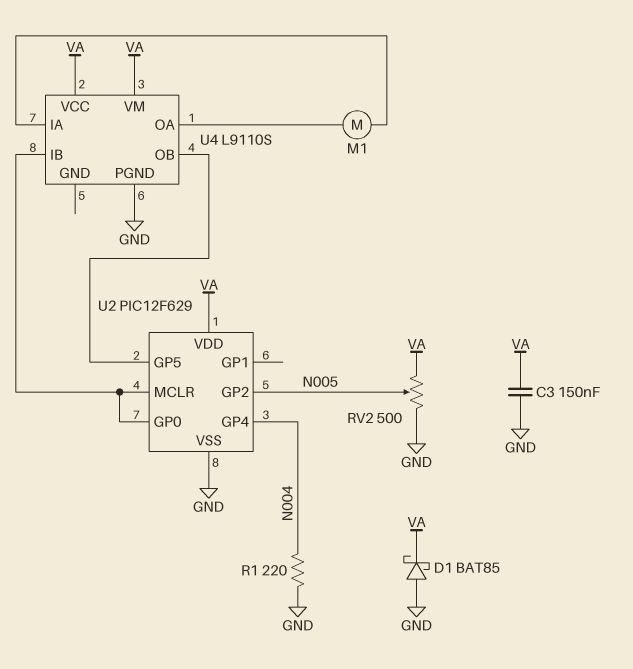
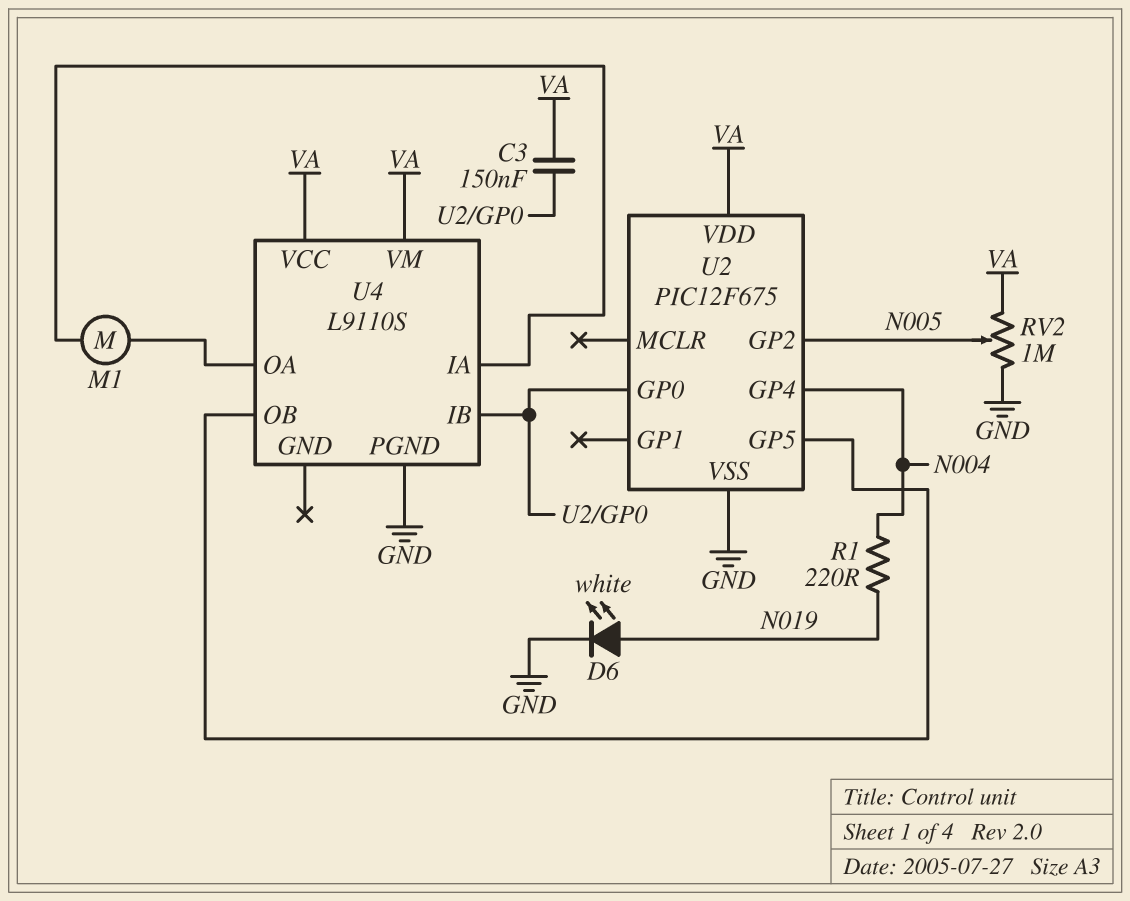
C3: 150nF (GND, VA) -> 150nF (U2/GP0, VA)
D1: schottky BAT85 (A GND, K VA) -> none
D6: none -> LED white (A N019, K GND)
R1: 220 (GND, N004) -> 220 (N004, N019)
RV2: 500 (GND, VA, wiper N005) -> 1M (GND, VA, wiper N005)
U2: PIC12F629 -> PIC12F675
U2 pin MCLR: U2/GP0 -> none

